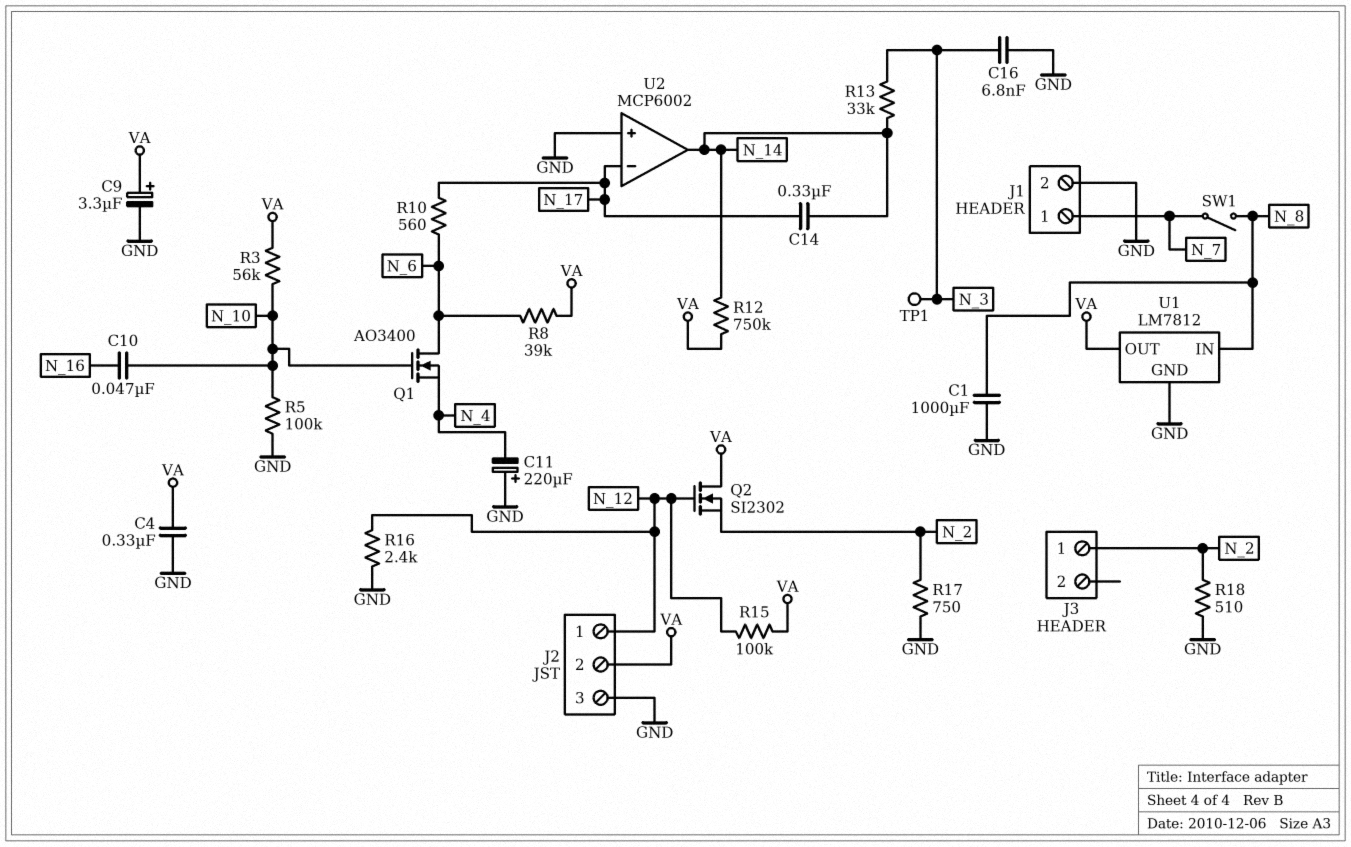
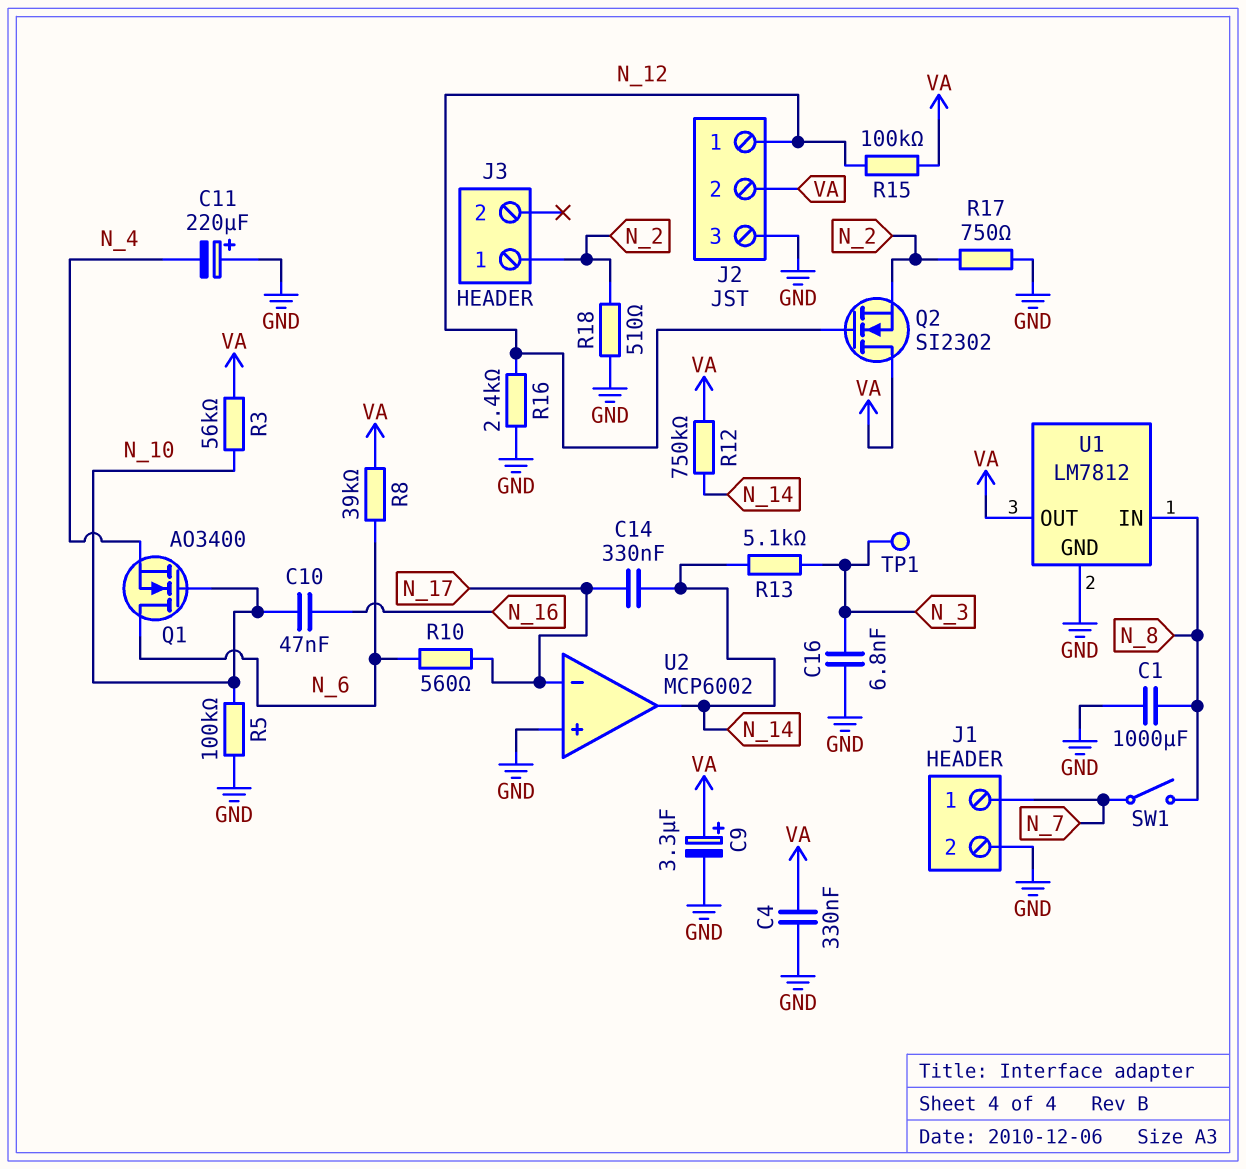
R13: 33k (N_3, N_14) -> 5.1k (N_3, N_14)

